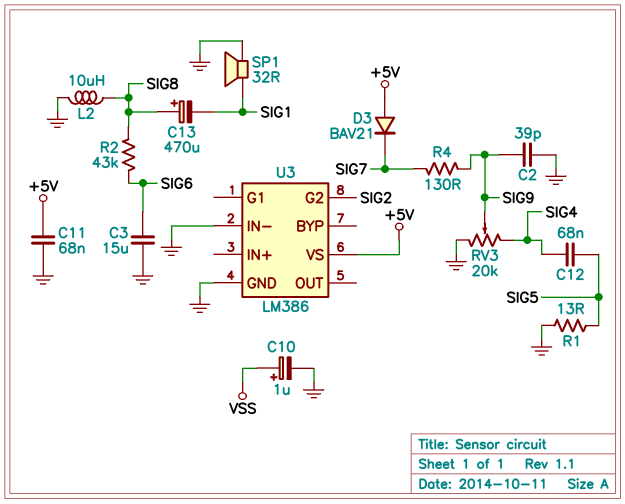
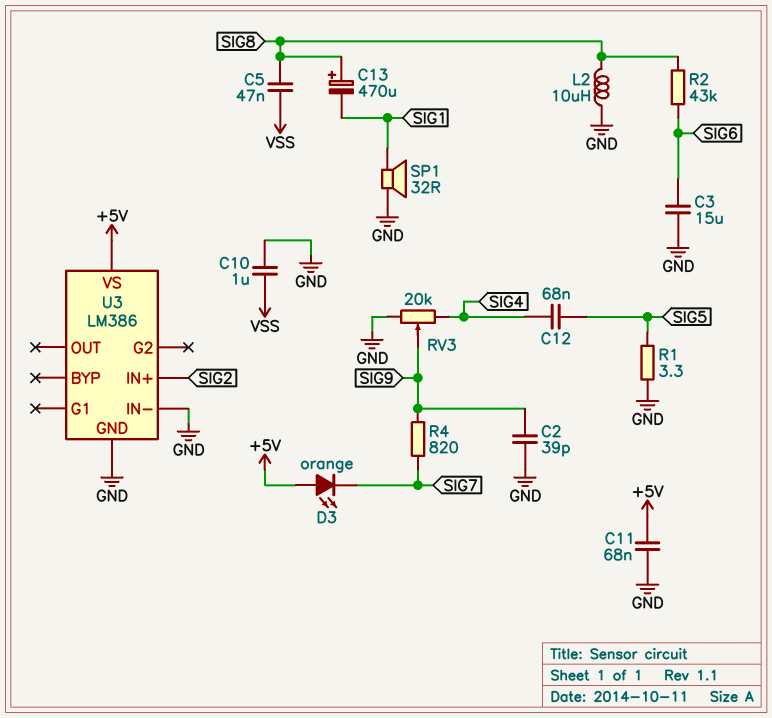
C5: none -> 47nF (SIG8, VSS)
C10: 1uF (plus VSS, minus GND) -> 1uF (GND, VSS)
D3: diode BAV21 (A +5V, K SIG7) -> LED orange (A +5V, K SIG7)
R1: 13 (GND, SIG5) -> 3.3 (GND, SIG5)
R4: 130 (SIG7, SIG9) -> 820 (SIG7, SIG9)
U3 pin G2: SIG2 -> none
U3 pin IN+: none -> SIG2

